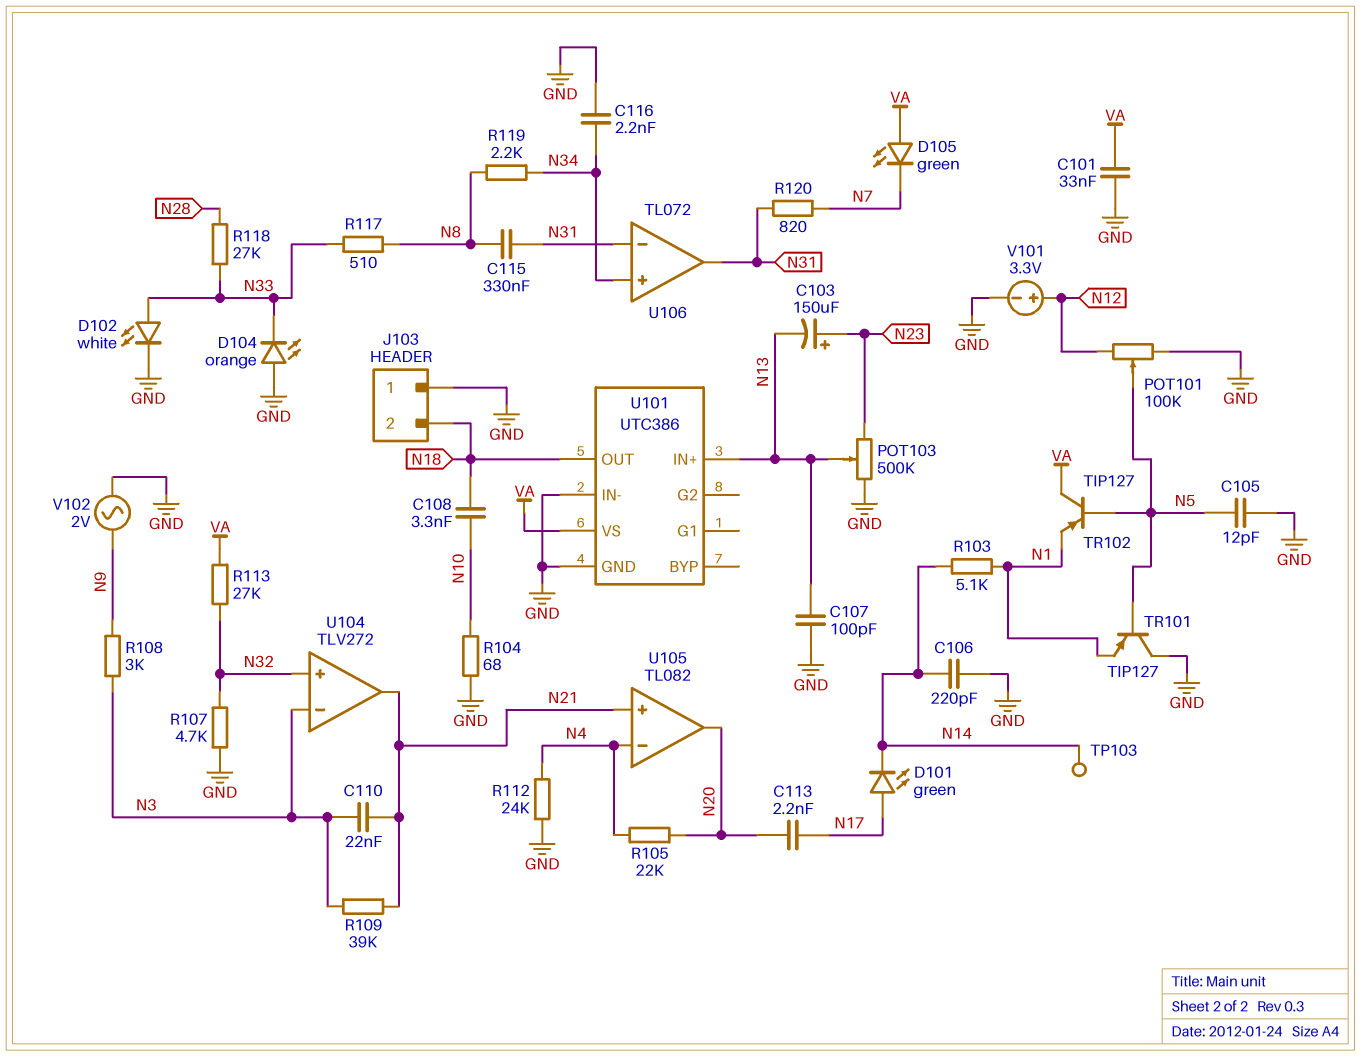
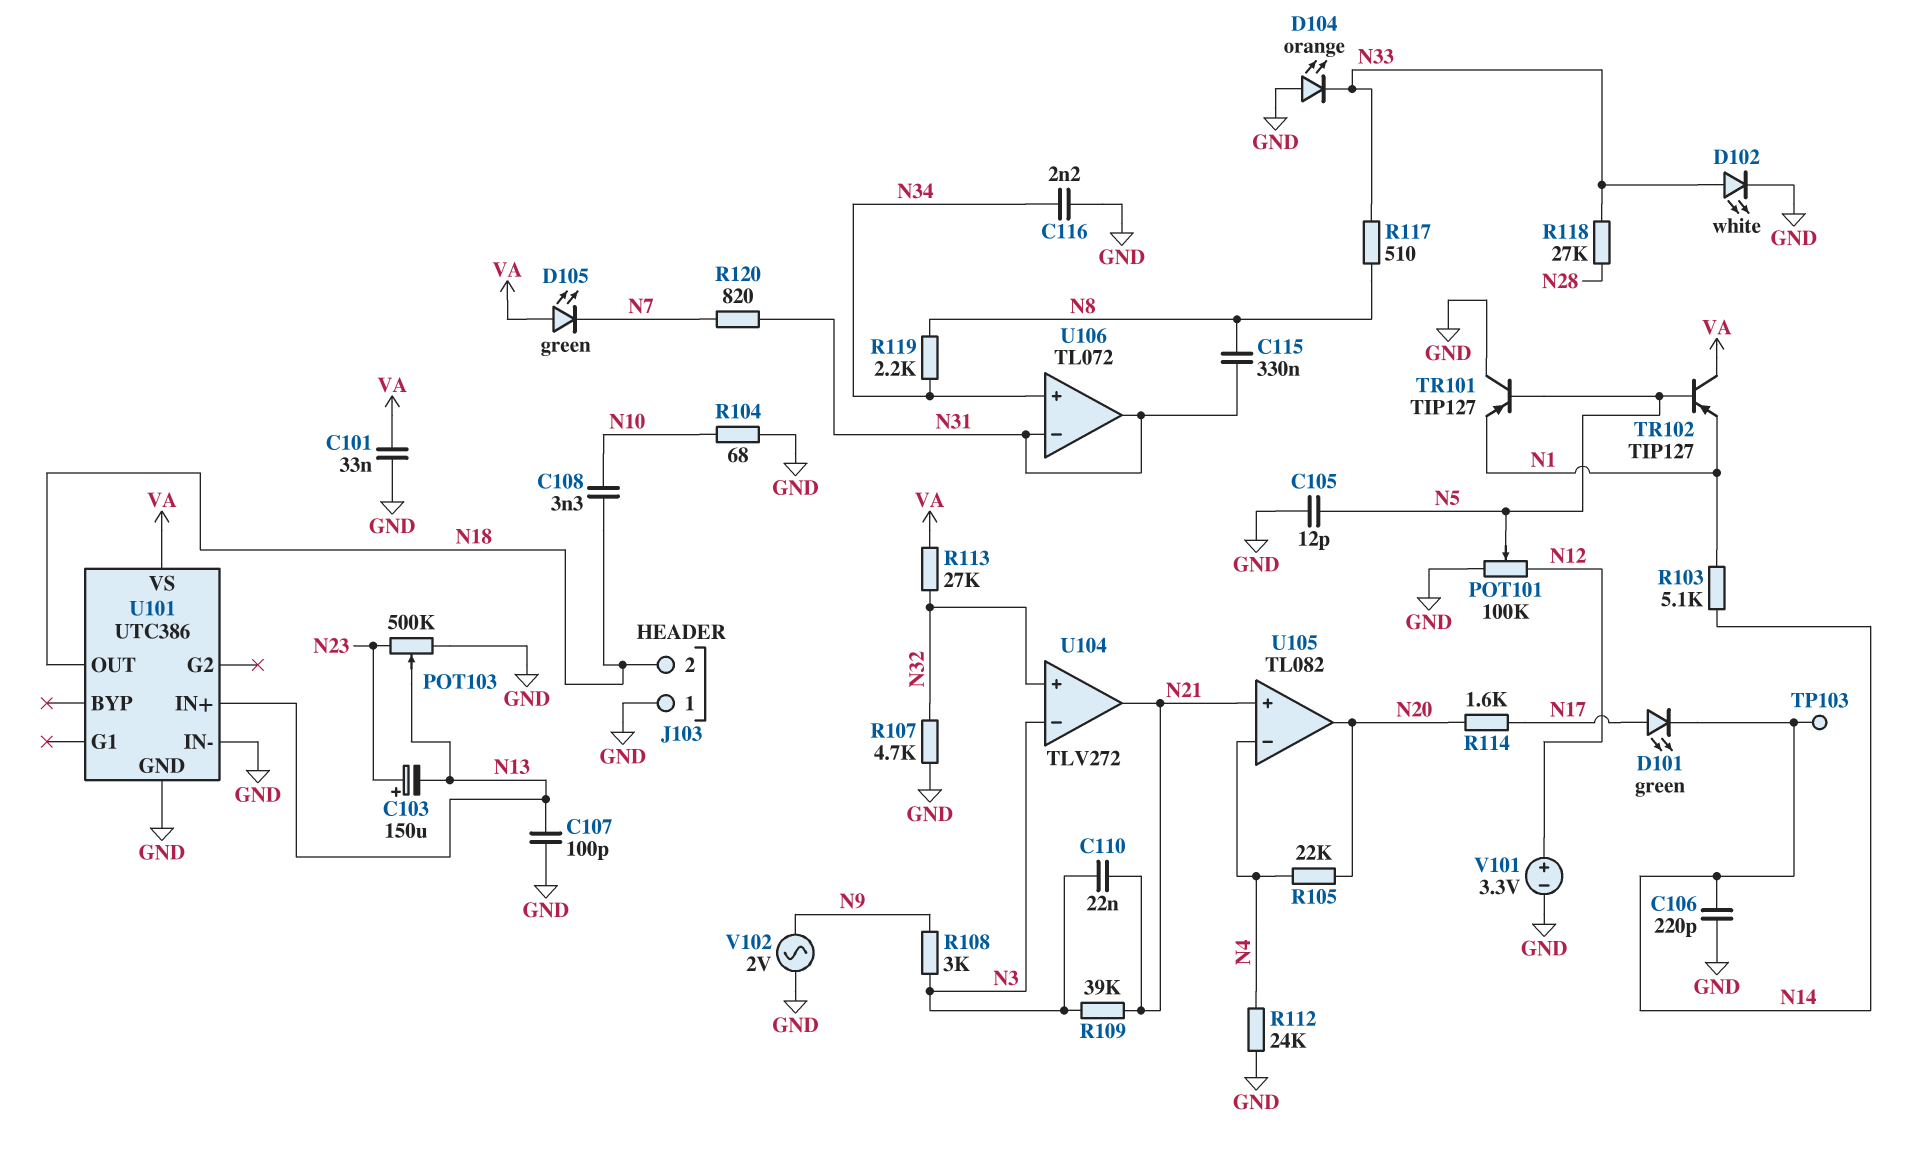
C113: 2.2nF (N17, N20) -> none
R114: none -> 1.6k (N17, N20)

